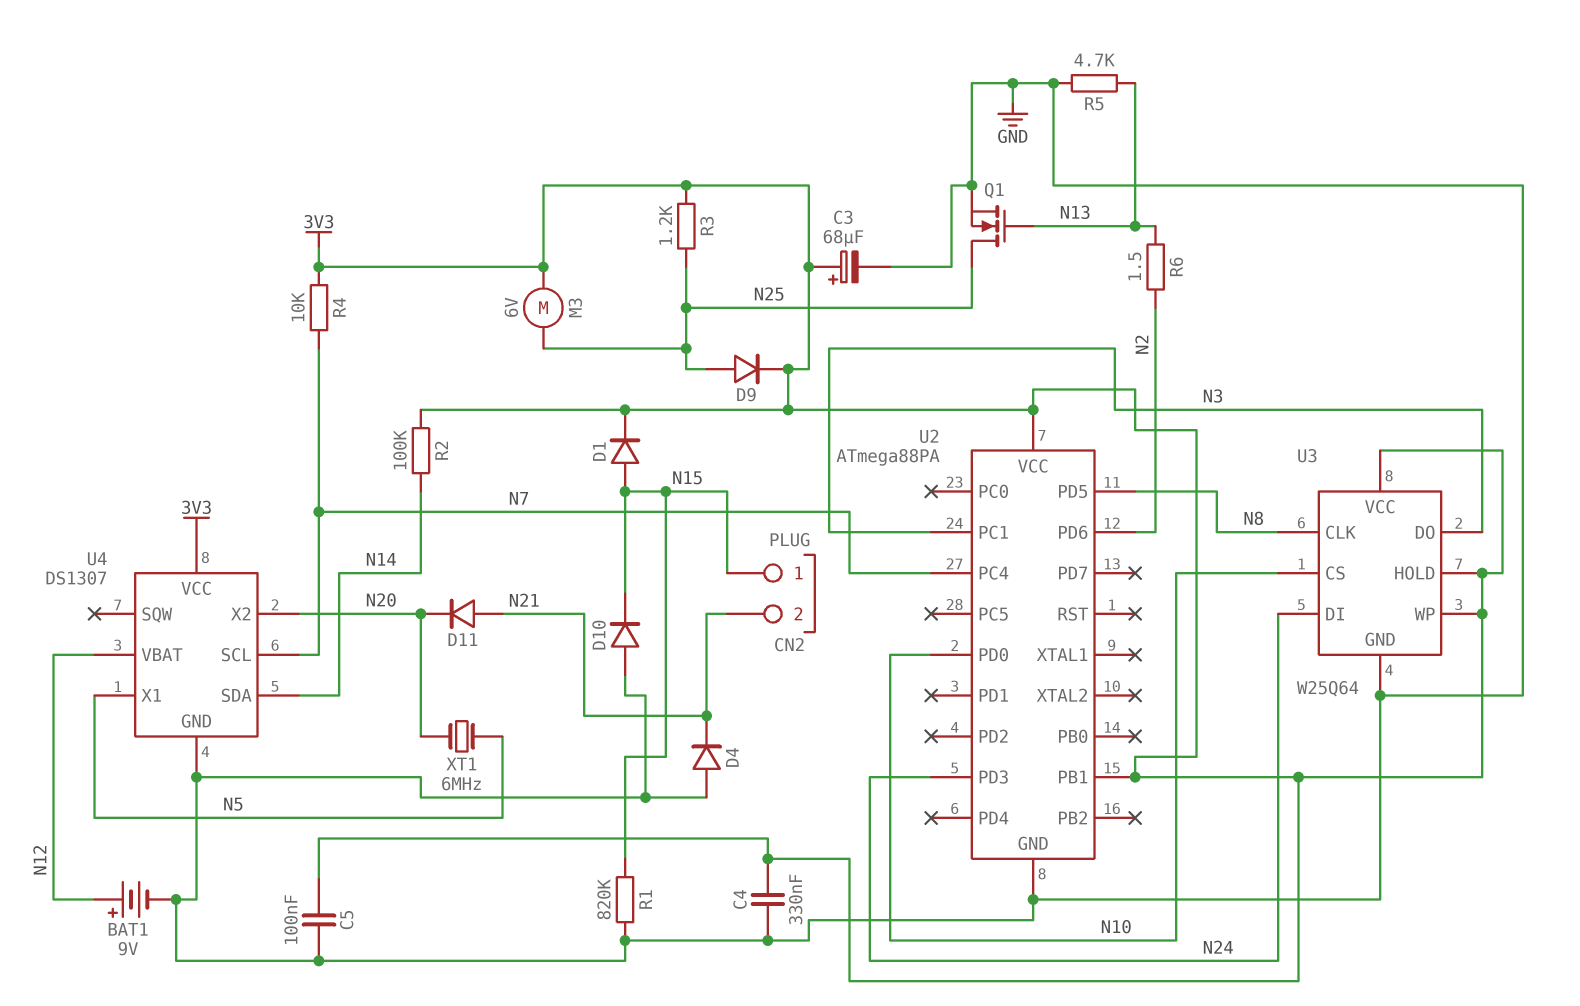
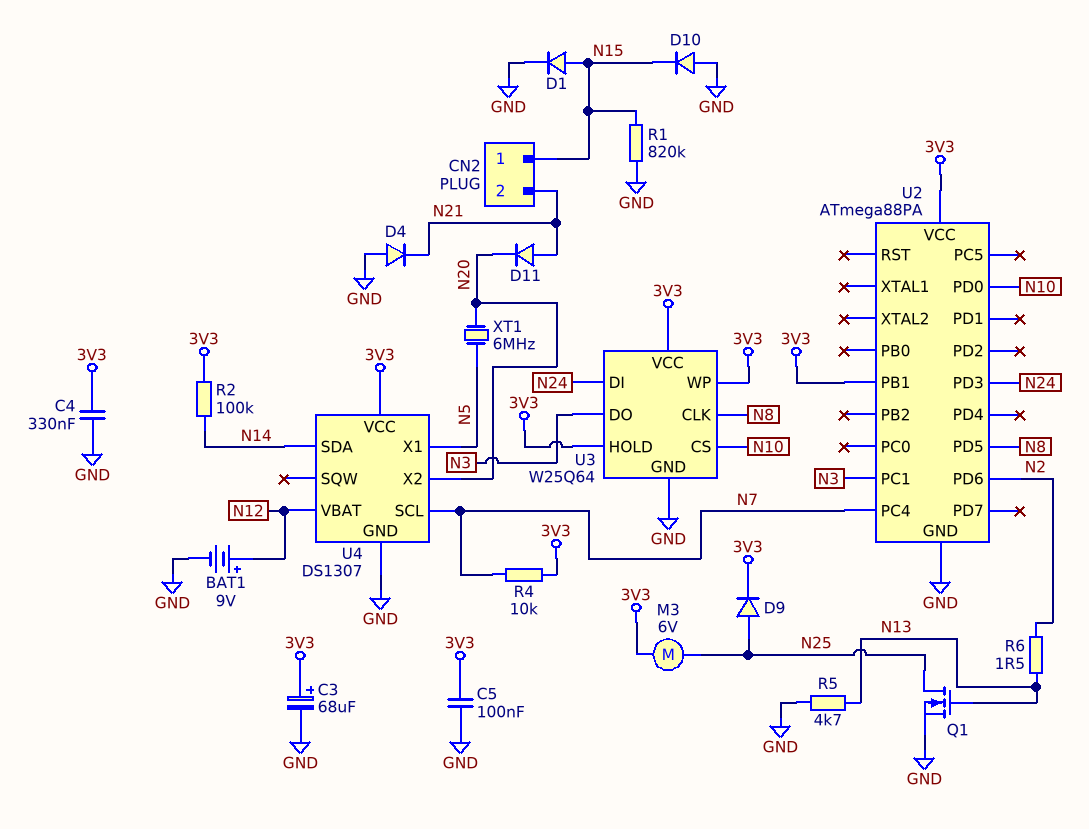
D1: diode (A N15, K 3V3) -> diode (A N15, K GND)
R3: 1.2k (3V3, N25) -> none

